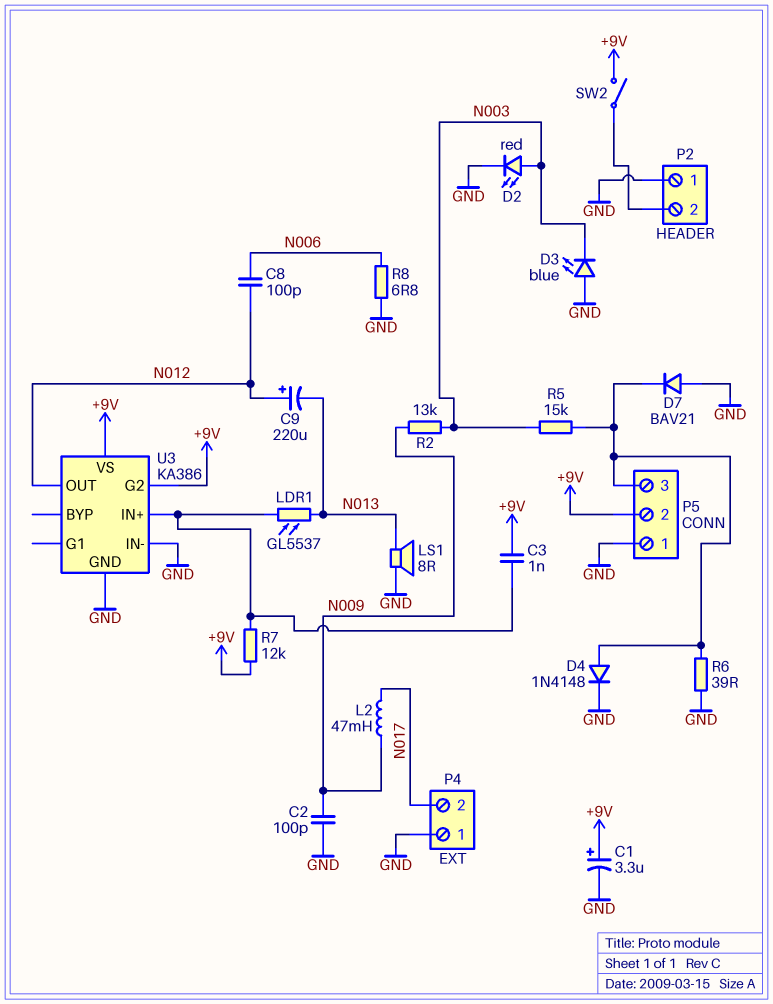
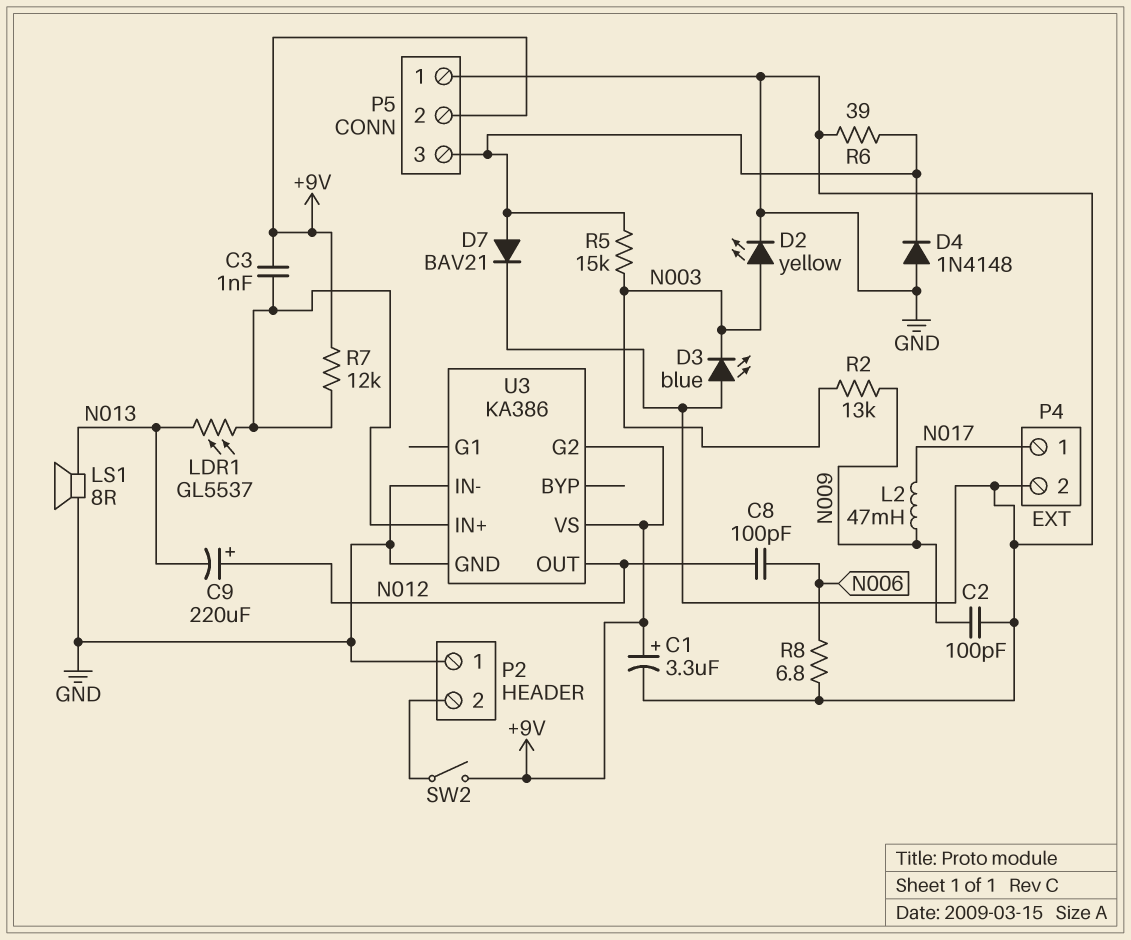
D2: LED red (A N003, K GND) -> LED yellow (A N003, K GND)
D4: diode 1N4148 (A P5/3, K GND) -> diode 1N4148 (A GND, K P5/3)
D7: diode BAV21 (A GND, K P5/3) -> diode BAV21 (A P5/3, K GND)
P4 pin 1: GND -> N017
P4 pin 2: N017 -> GND

